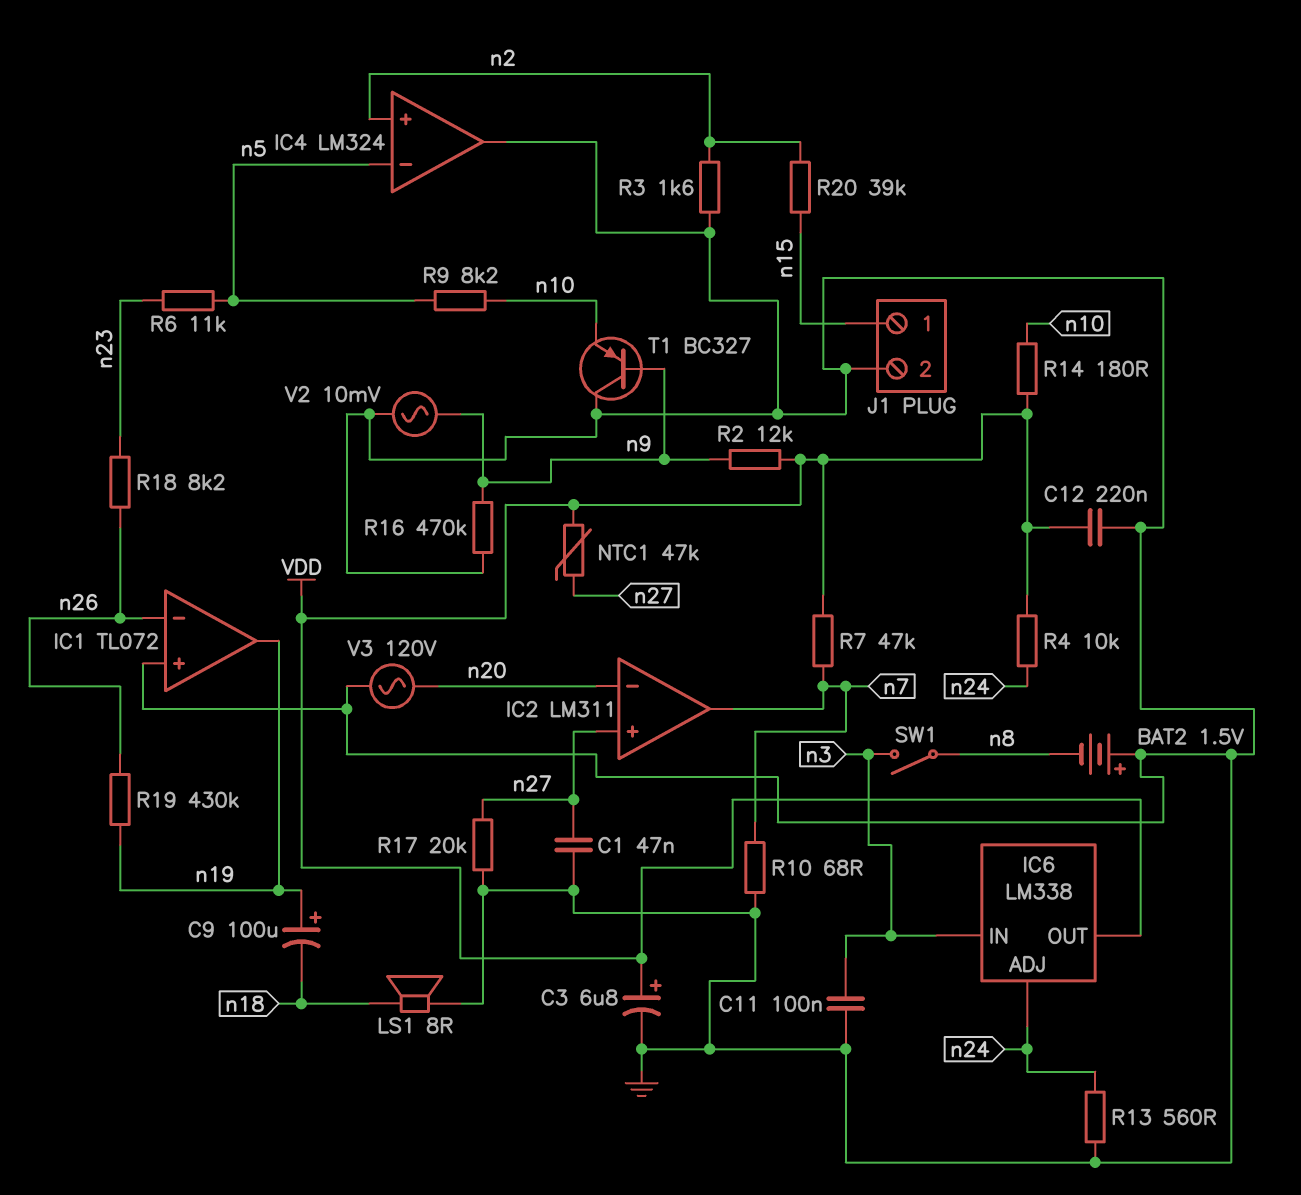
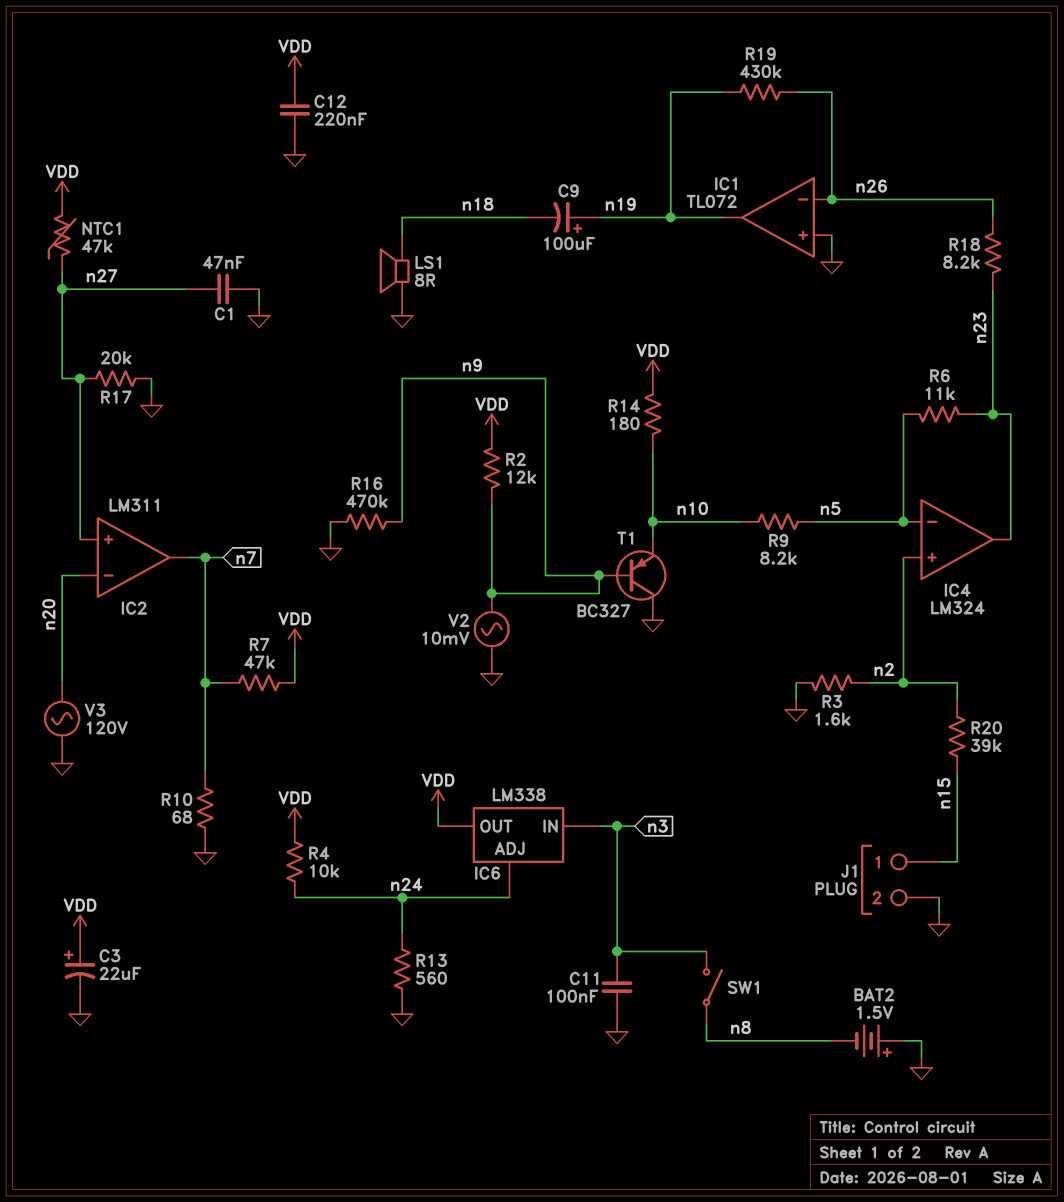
C3: 6.8uF (plus VDD, minus GND) -> 22uF (plus VDD, minus GND)
IC4 pin out: GND -> n23

